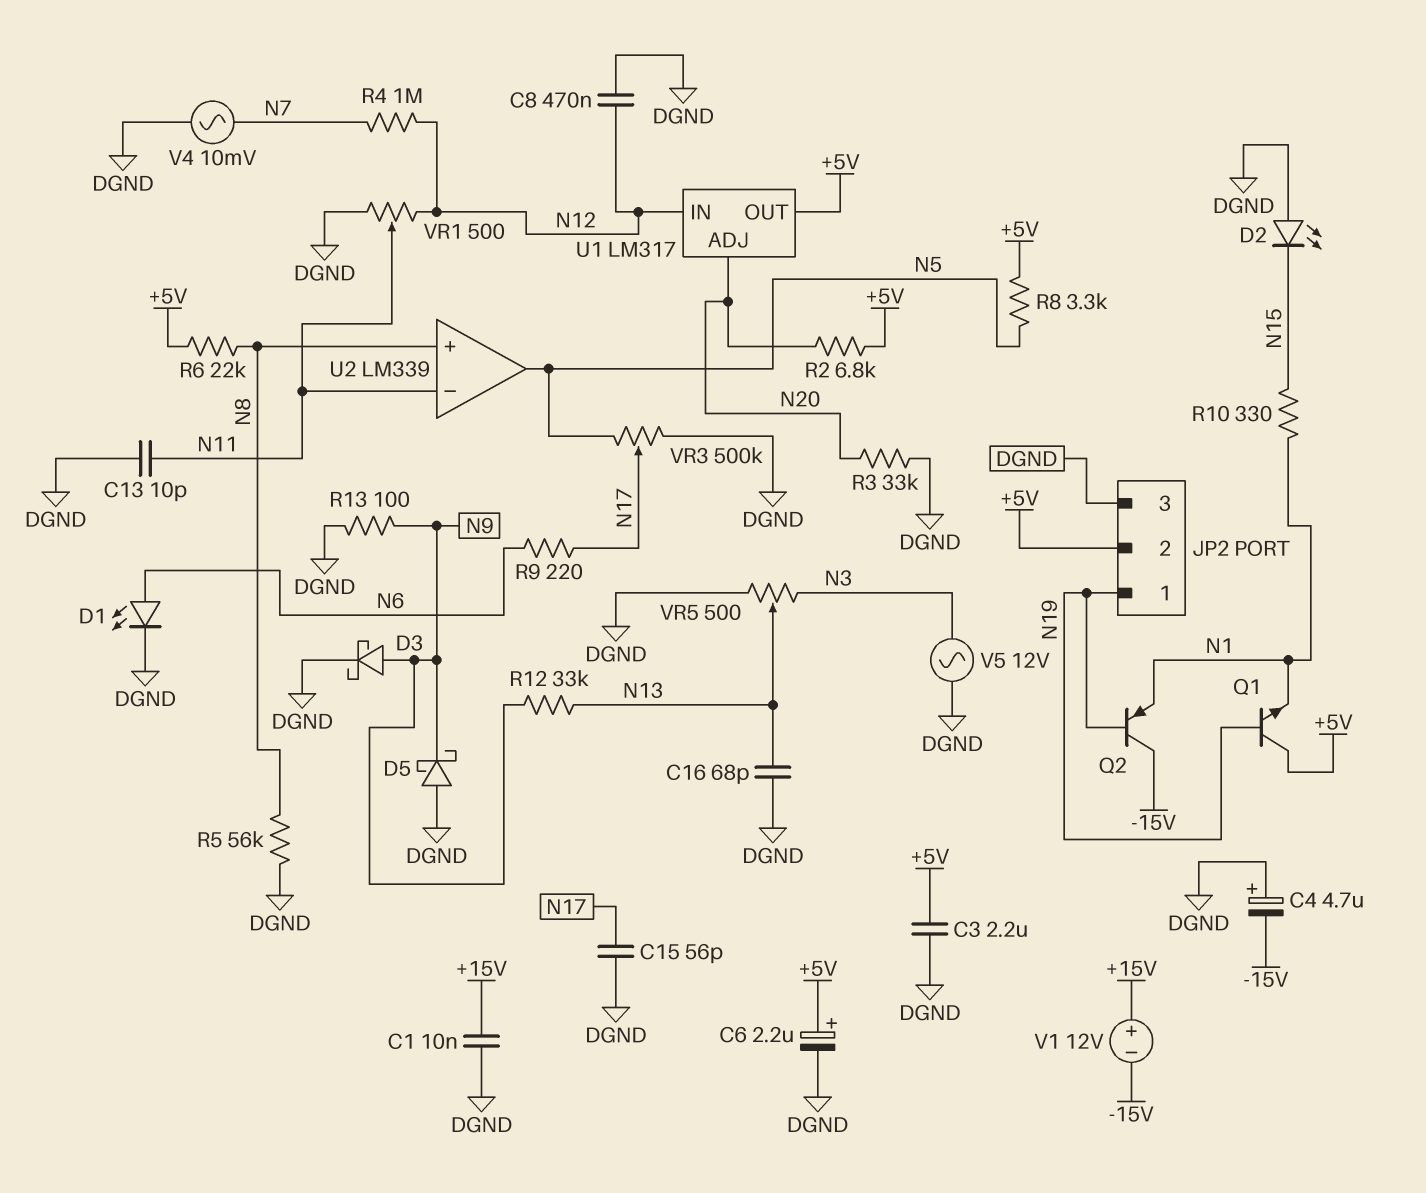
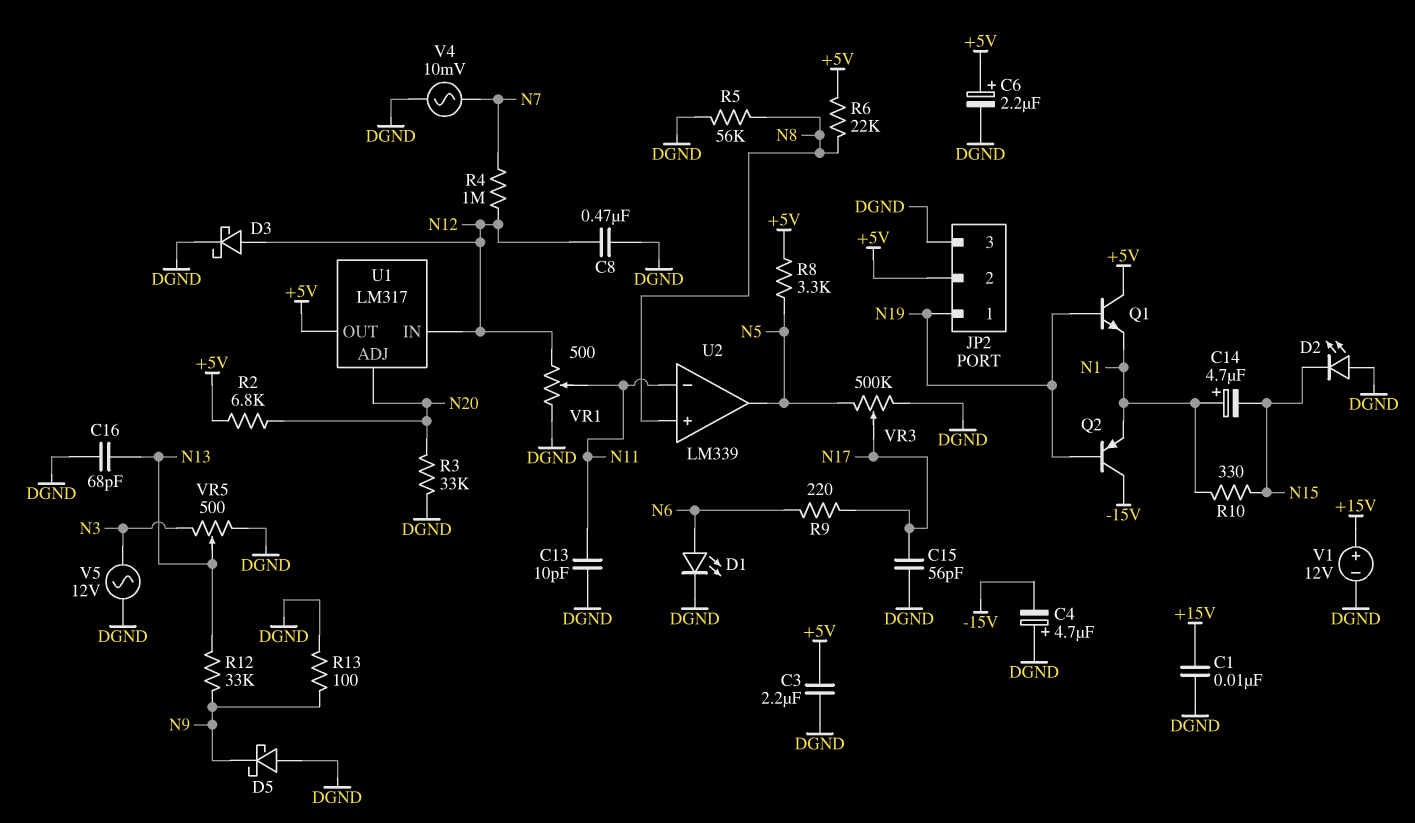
C14: none -> 4.7uF (plus N1, minus N15)
D3: schottky (A N9, K DGND) -> schottky (A N12, K DGND)
V1: 12V (plus +15V, minus -15V) -> 12V (plus +15V, minus DGND)

